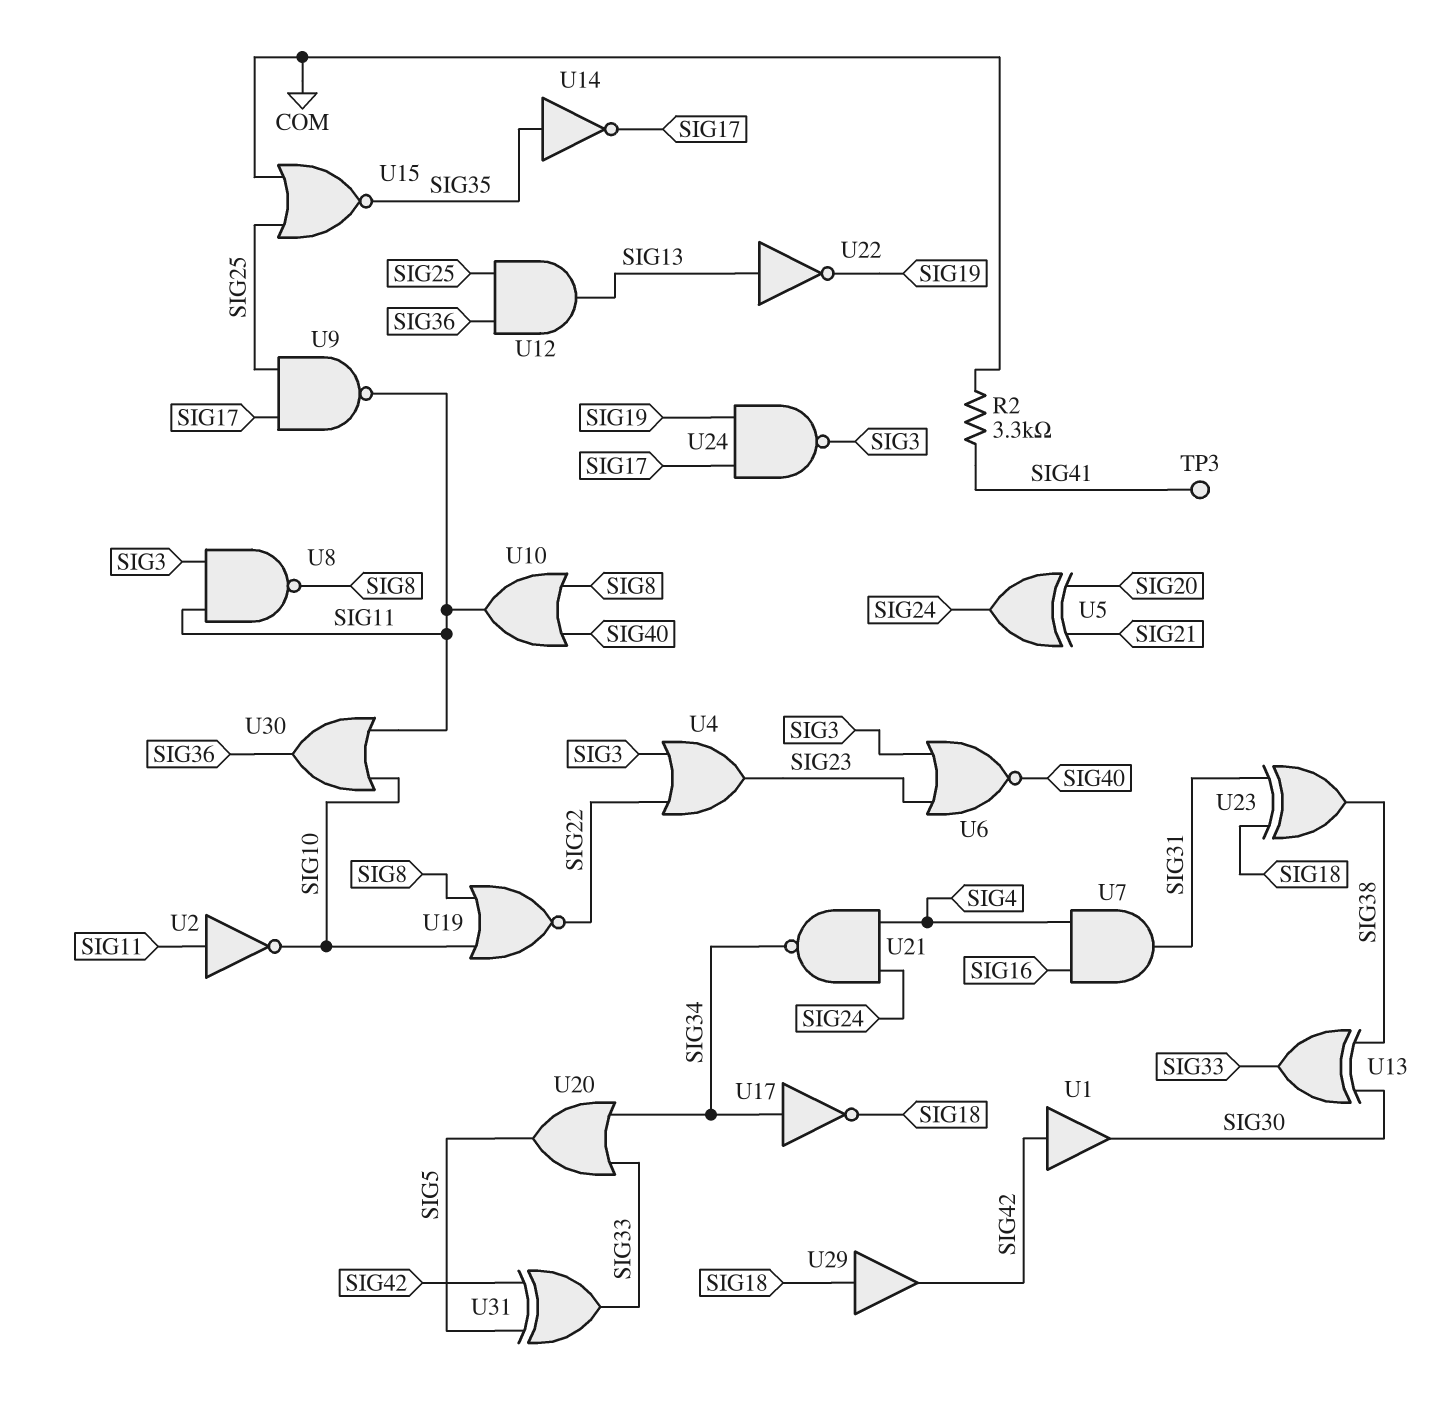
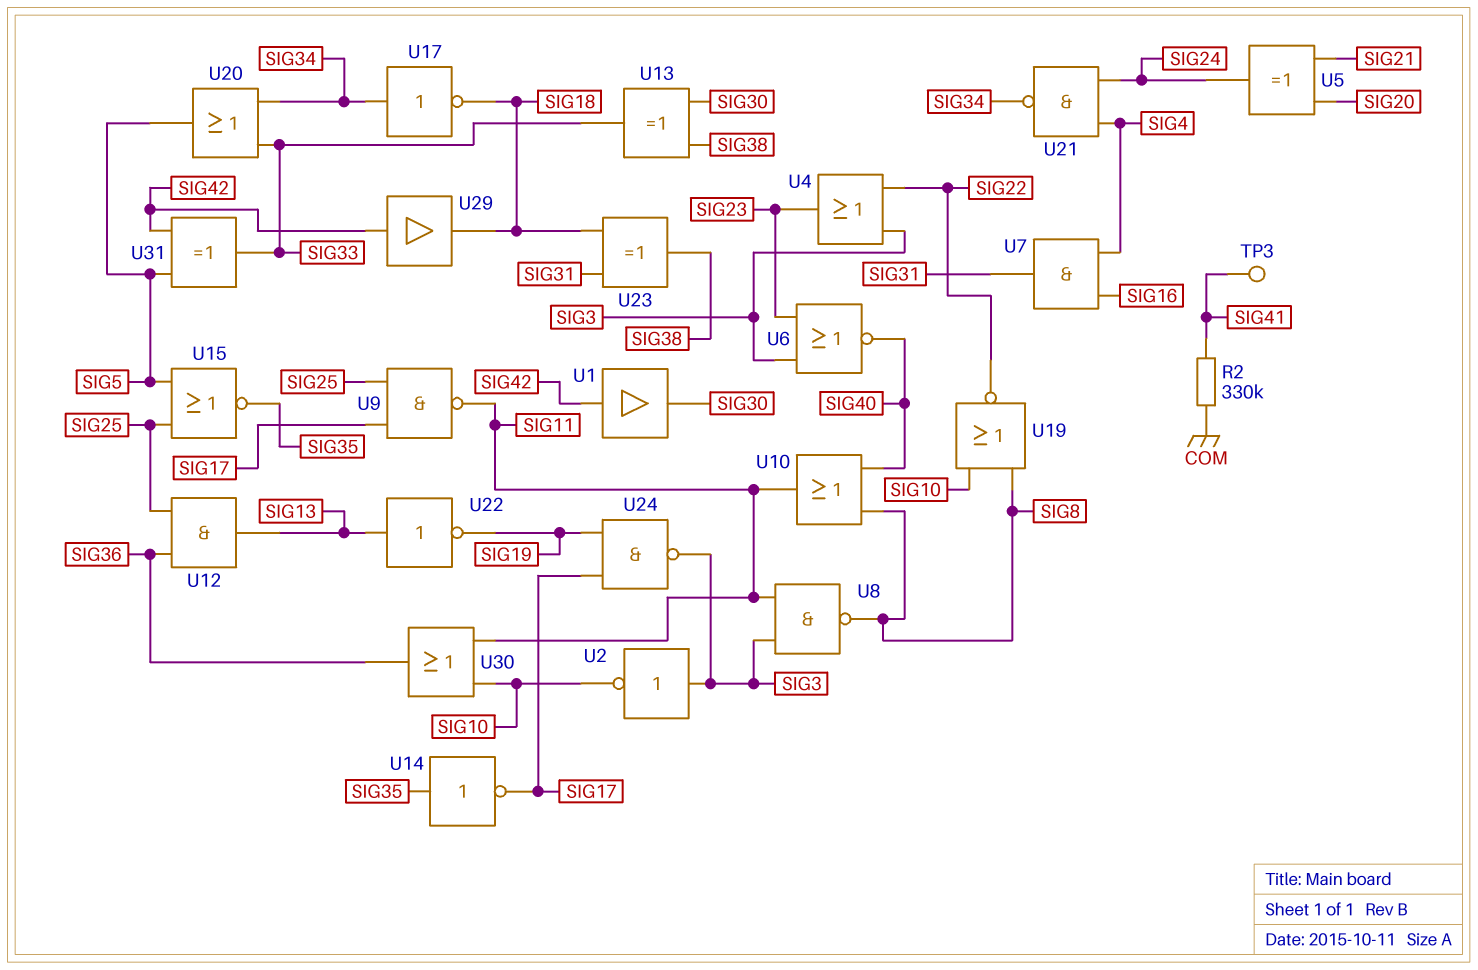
R2: 3.3k (COM, SIG41) -> 330k (COM, SIG41)
U2: NOT (in SIG11, out SIG10) -> NOT (in SIG3, out SIG10)
U15: NOR (in COM, in SIG25, out SIG35) -> NOR (in SIG5, in SIG25, out SIG35)
U29: buffer (in SIG18, out SIG42) -> buffer (in SIG42, out SIG18)

